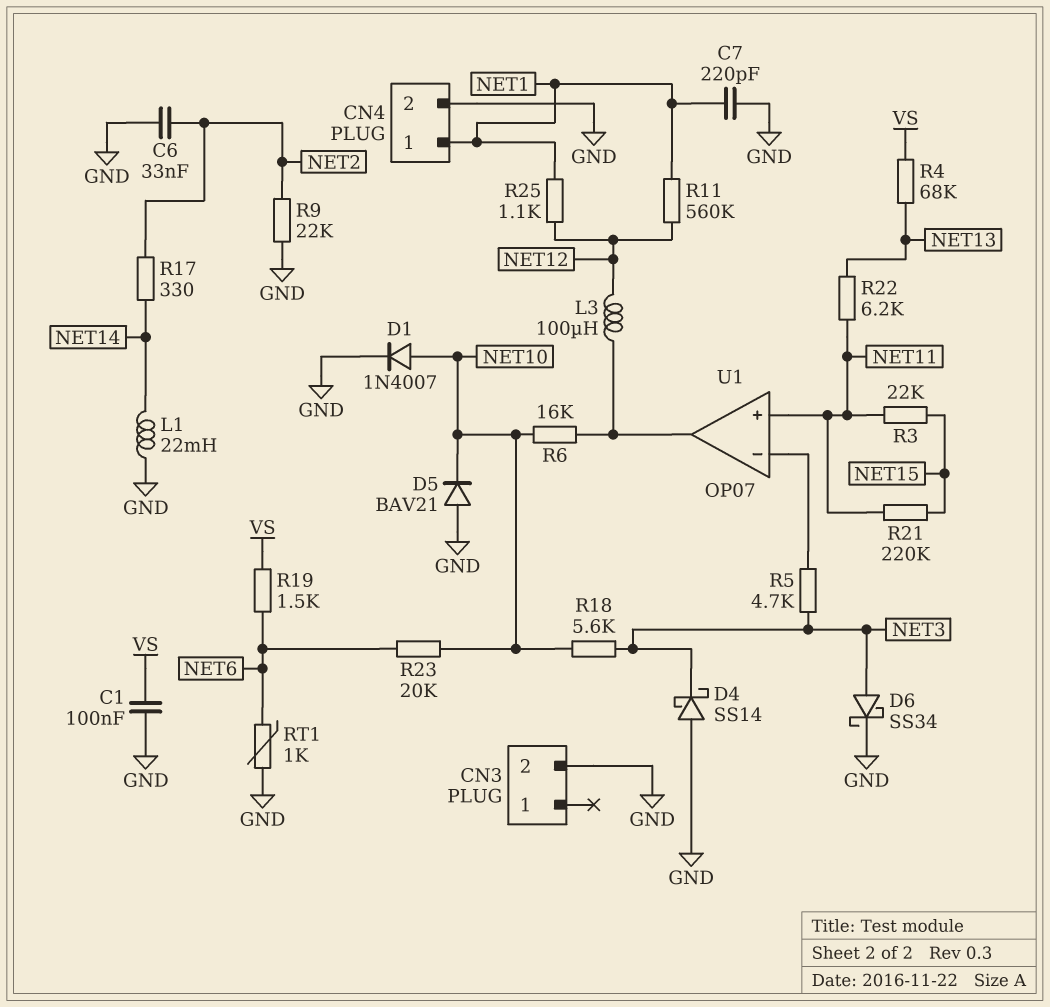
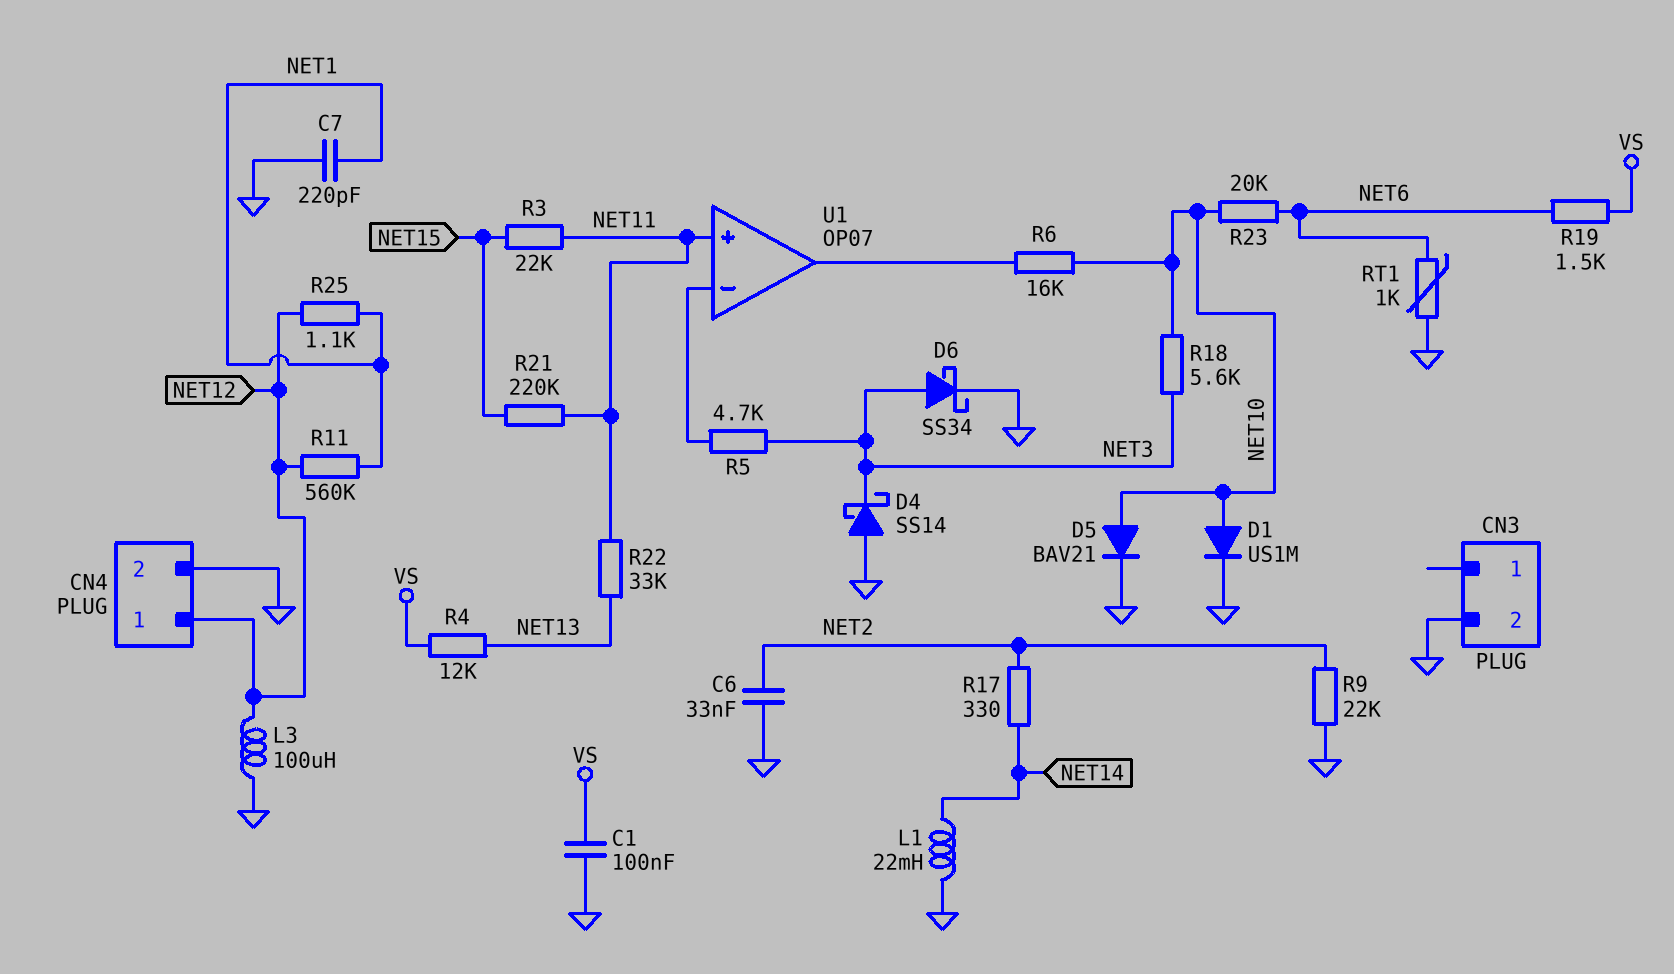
CN4 pin 1: NET1 -> NET12
D1: diode 1N4007 (A NET10, K GND) -> diode US1M (A NET10, K GND)
D5: diode BAV21 (A GND, K NET10) -> diode BAV21 (A NET10, K GND)
L3: 100uH (NET12, U1/out) -> 100uH (GND, NET12)
R4: 68k (NET13, VS) -> 12k (NET13, VS)
R22: 6.2k (NET11, NET13) -> 33k (NET11, NET13)

